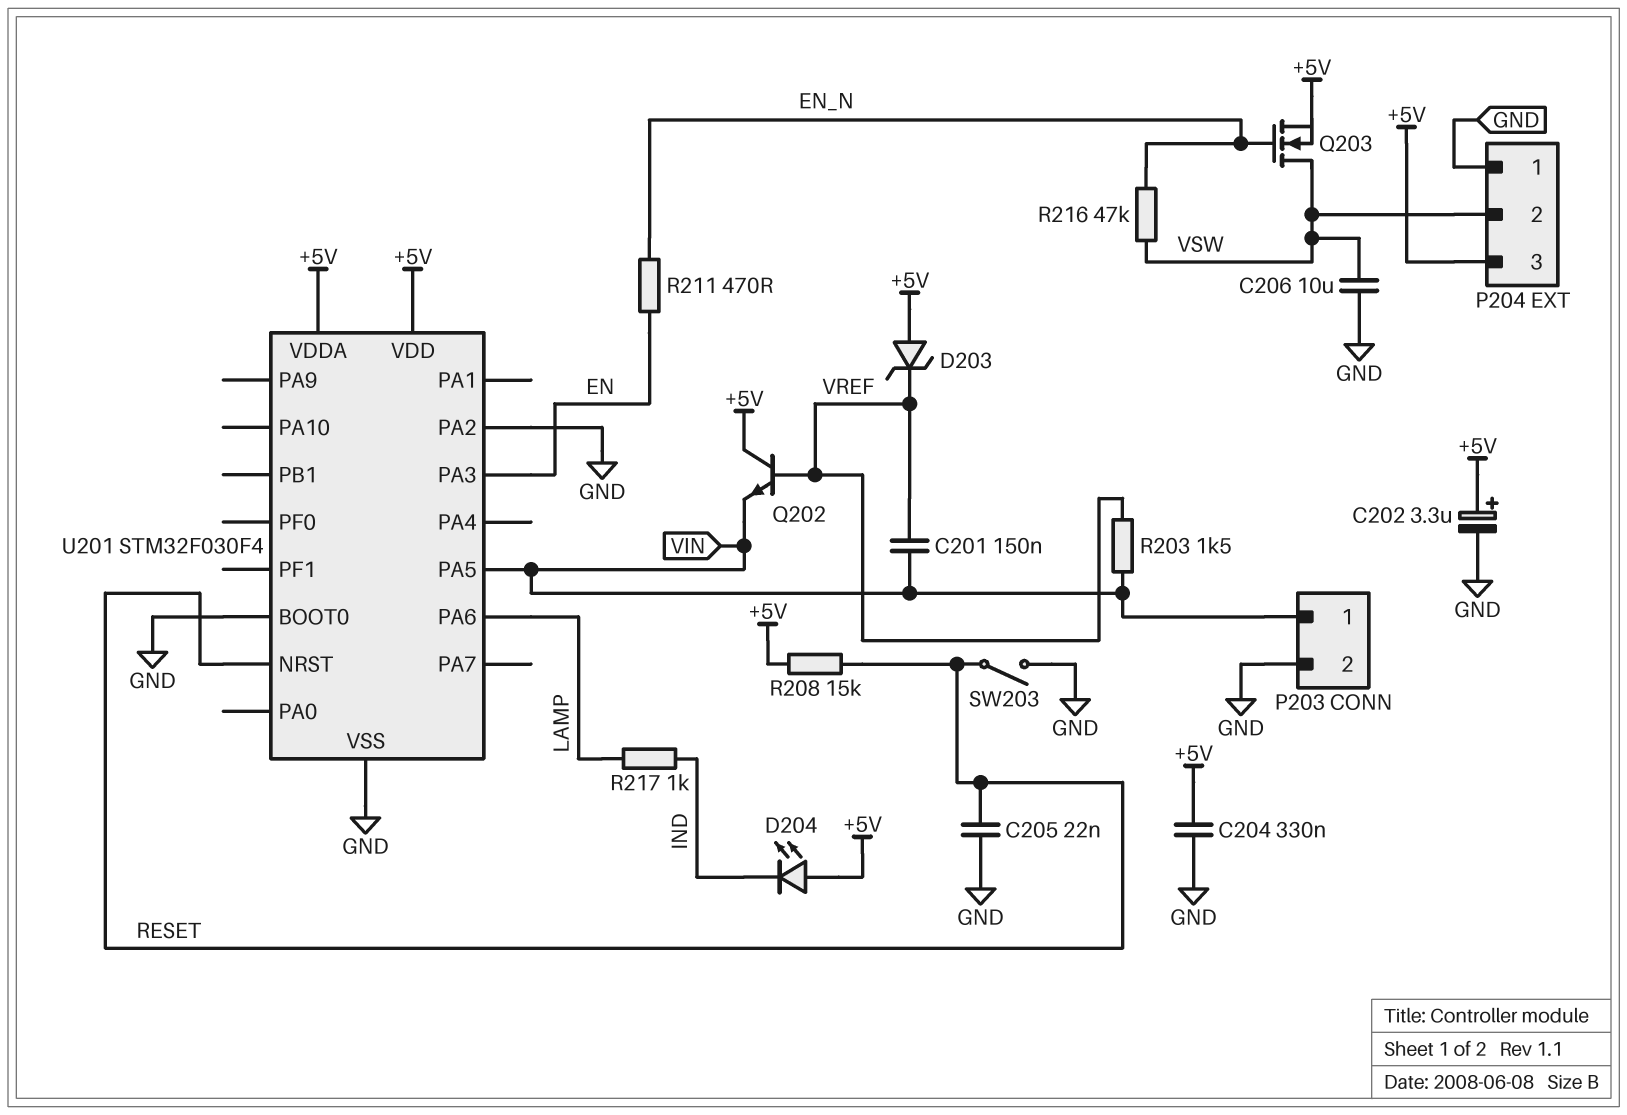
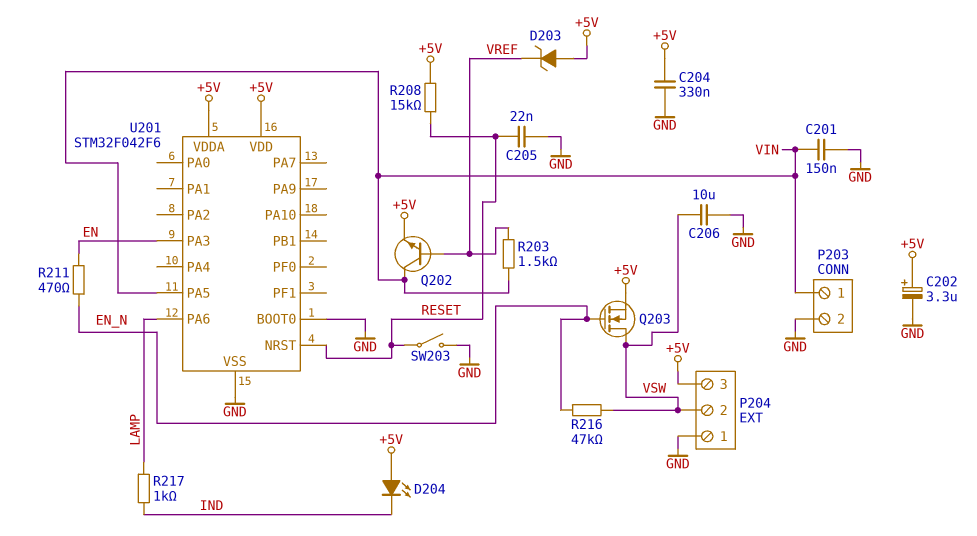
C201: 150nF (VIN, VREF) -> 150nF (GND, VIN)
Q202: NPN (B VREF, C +5V, E VIN) -> NPN (B VREF, C VIN, E +5V)
U201: STM32F030F4 -> STM32F042F6
U201 pin PA2: GND -> none

